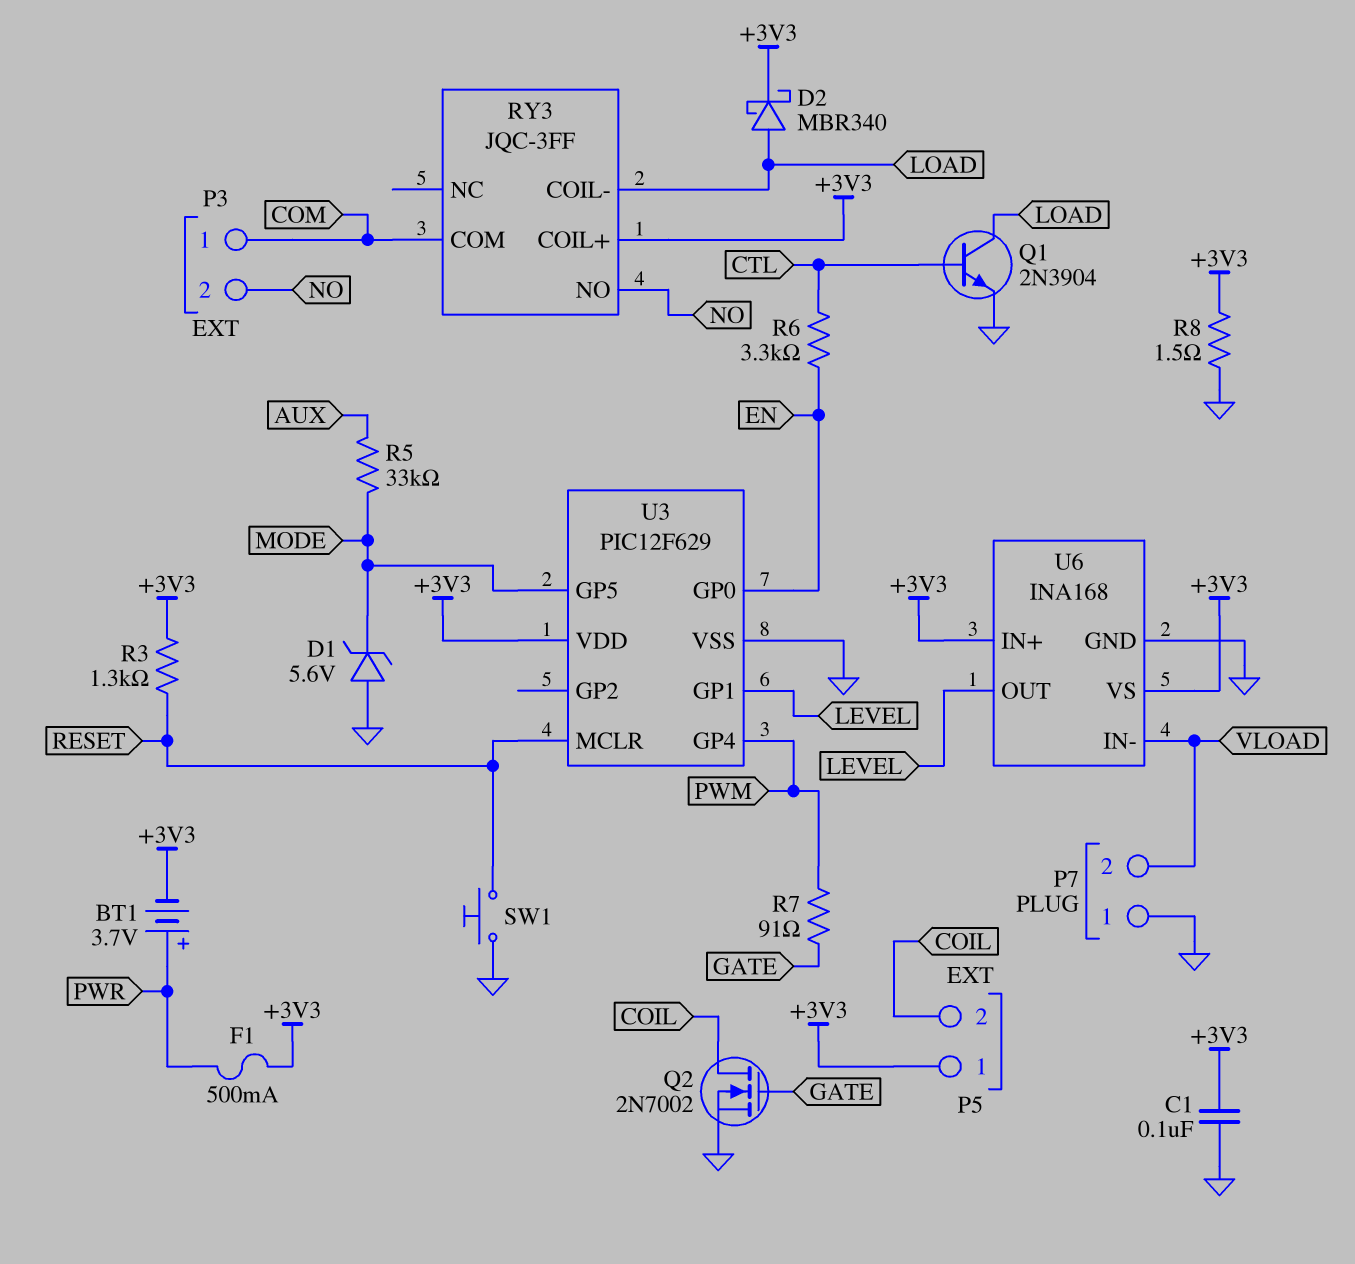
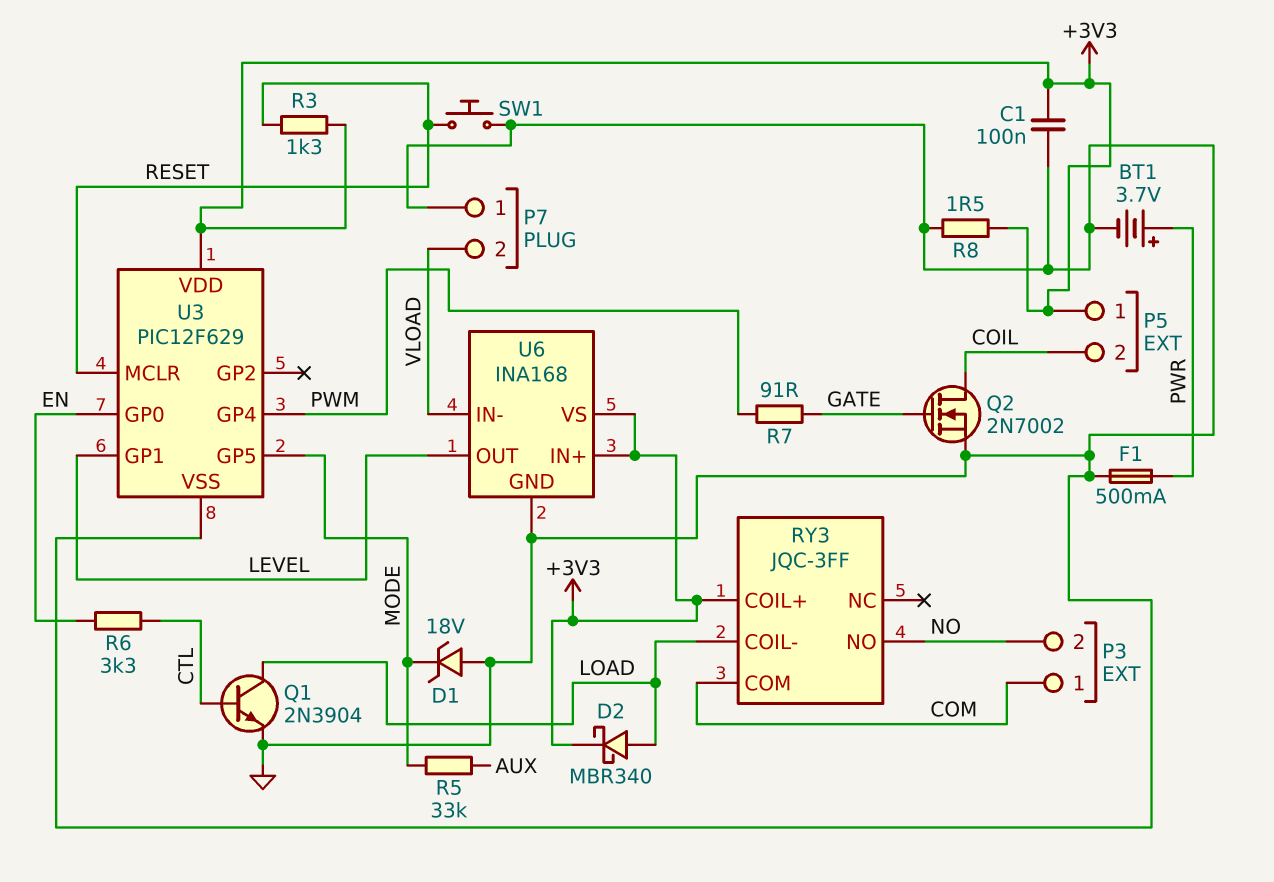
BT1: 3.7V (plus PWR, minus +3V3) -> 3.7V (plus PWR, minus GND)
D1: zener 5.6V (A GND, K MODE) -> zener 18V (A GND, K MODE)
F1: 500mA (+3V3, PWR) -> 500mA (GND, PWR)

